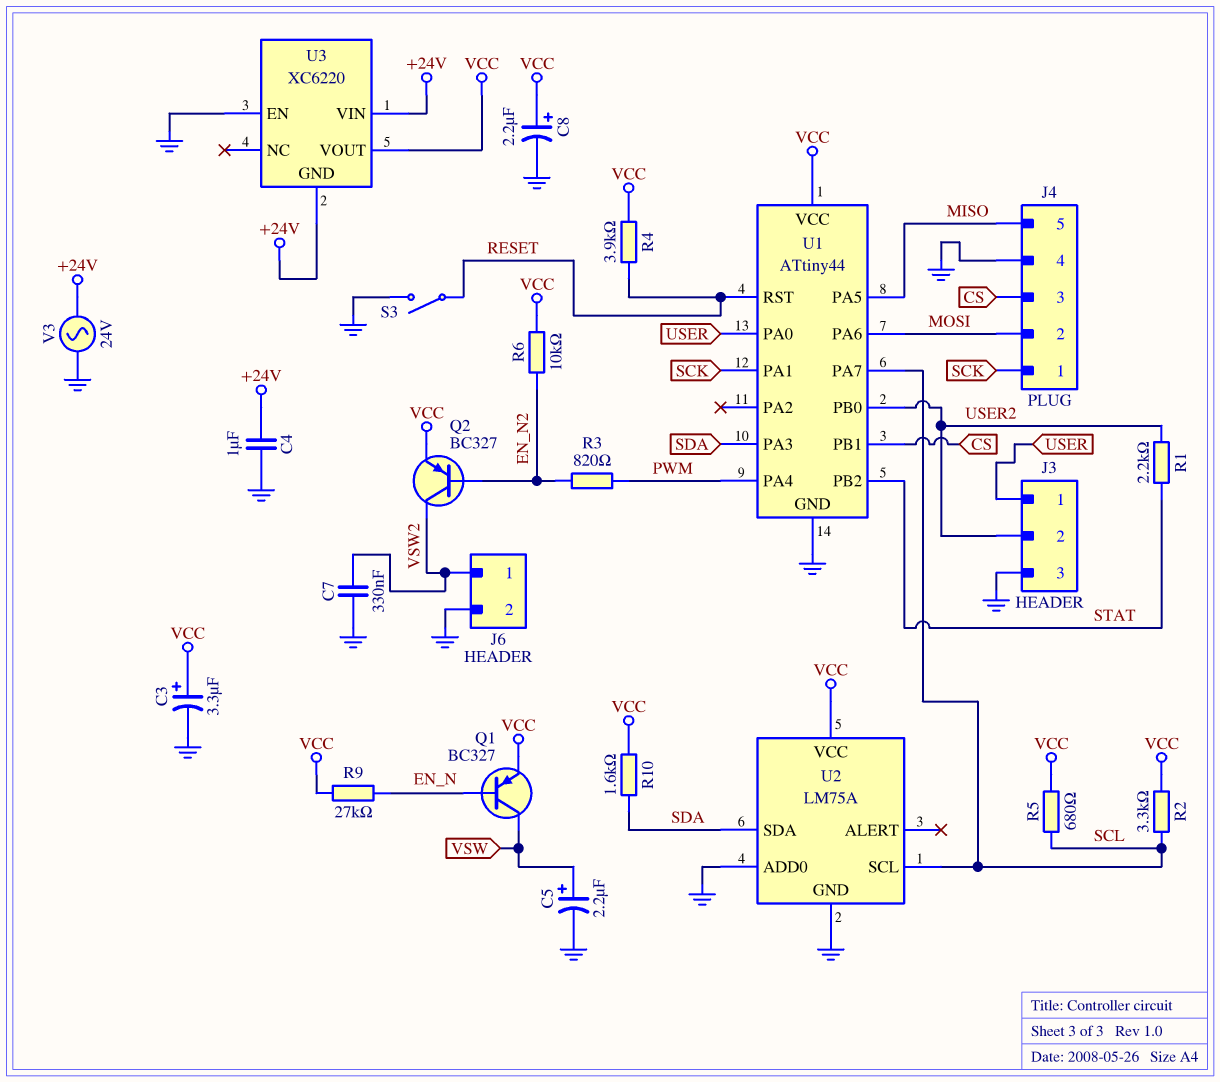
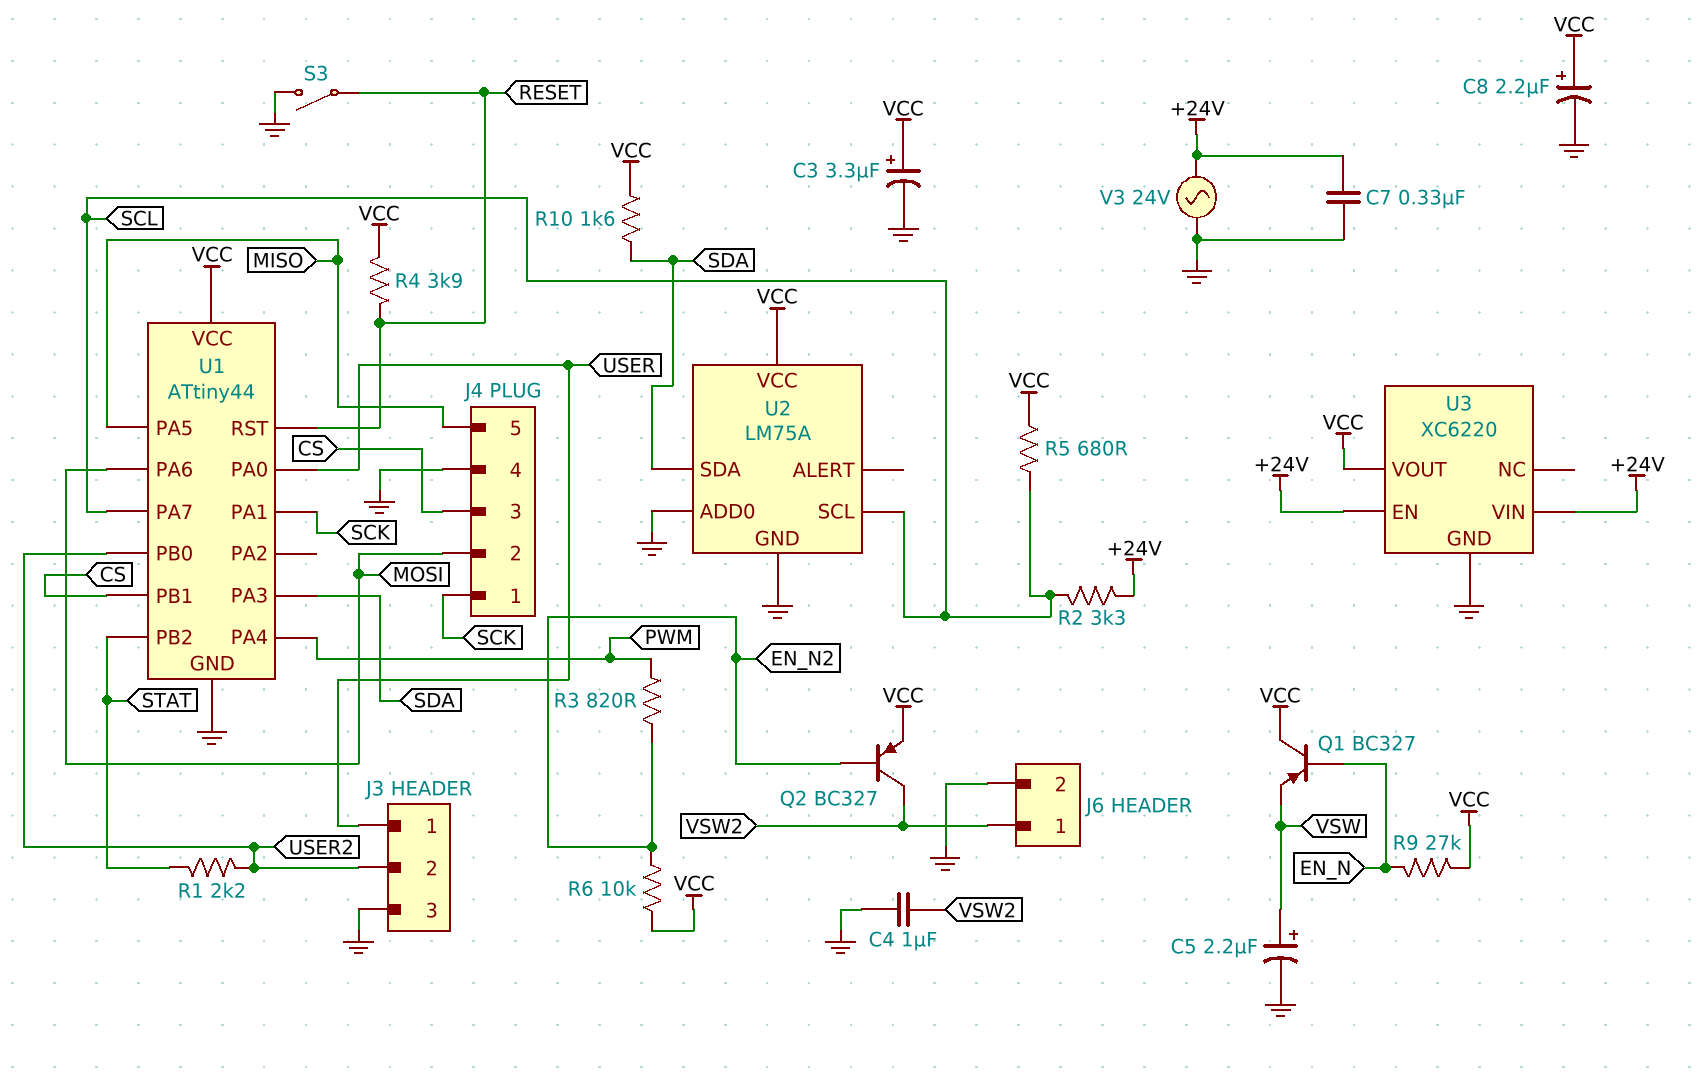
C4: 1uF (+24V, GND) -> 1uF (GND, VSW2)
C7: 330nF (GND, VSW2) -> 330nF (+24V, GND)
Q1: PNP BC327 (B EN_N, C VSW, E VCC) -> PNP BC327 (B EN_N, C VCC, E VSW)
R2: 3.3k (SCL, VCC) -> 3.3k (+24V, SCL)
U3 pin EN: GND -> +24V
U3 pin GND: +24V -> GND

